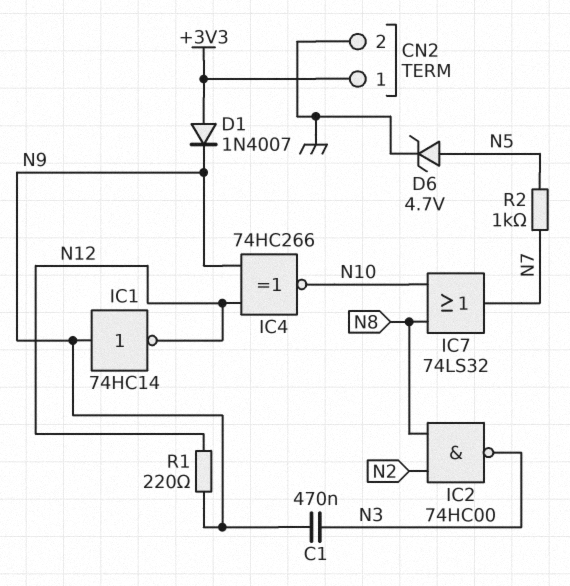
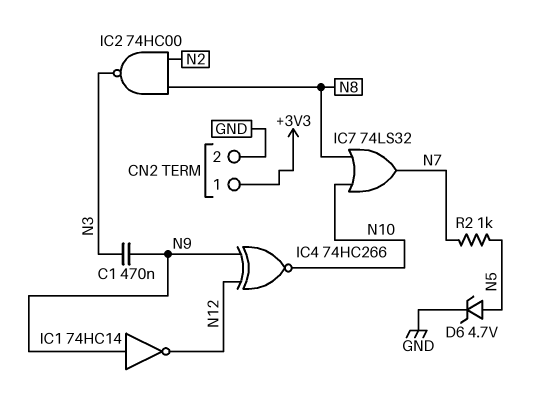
D1: diode 1N4007 (A +3V3, K N9) -> none
R1: 220 (N9, N12) -> none

